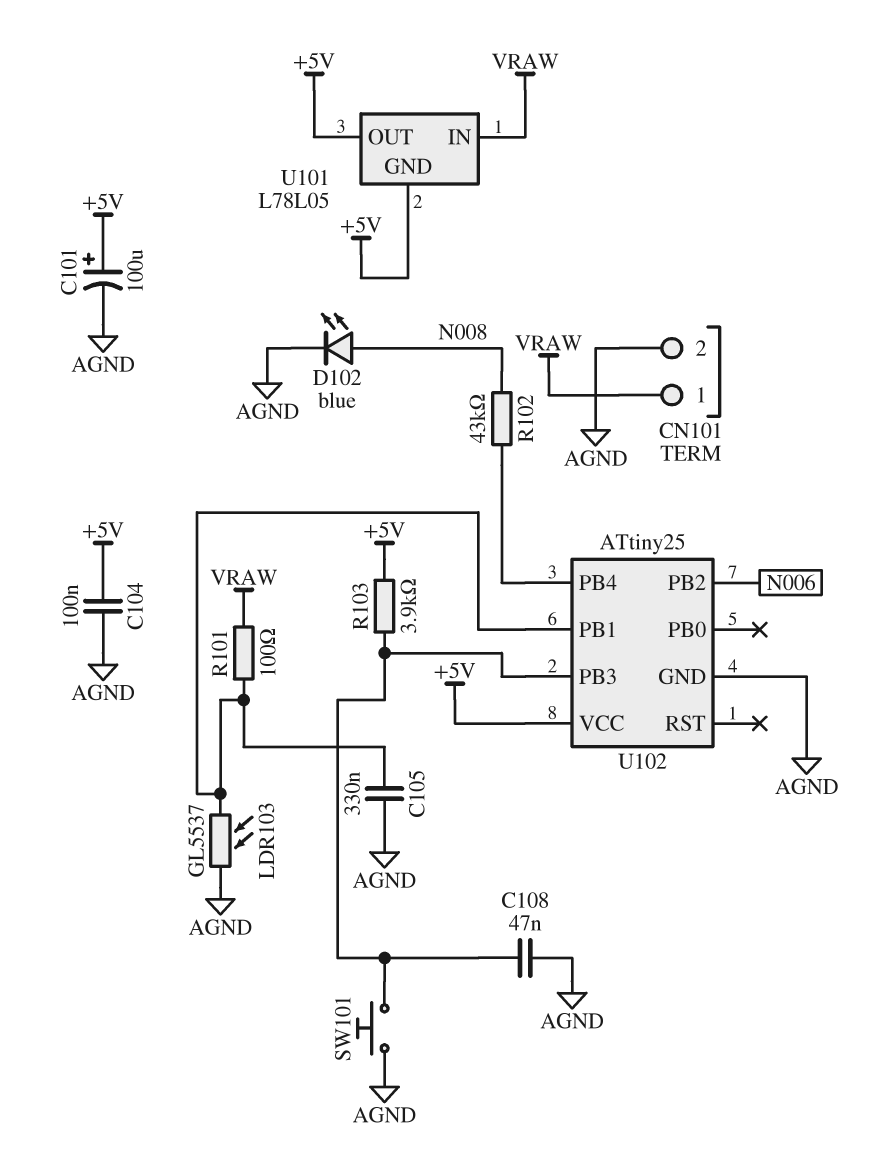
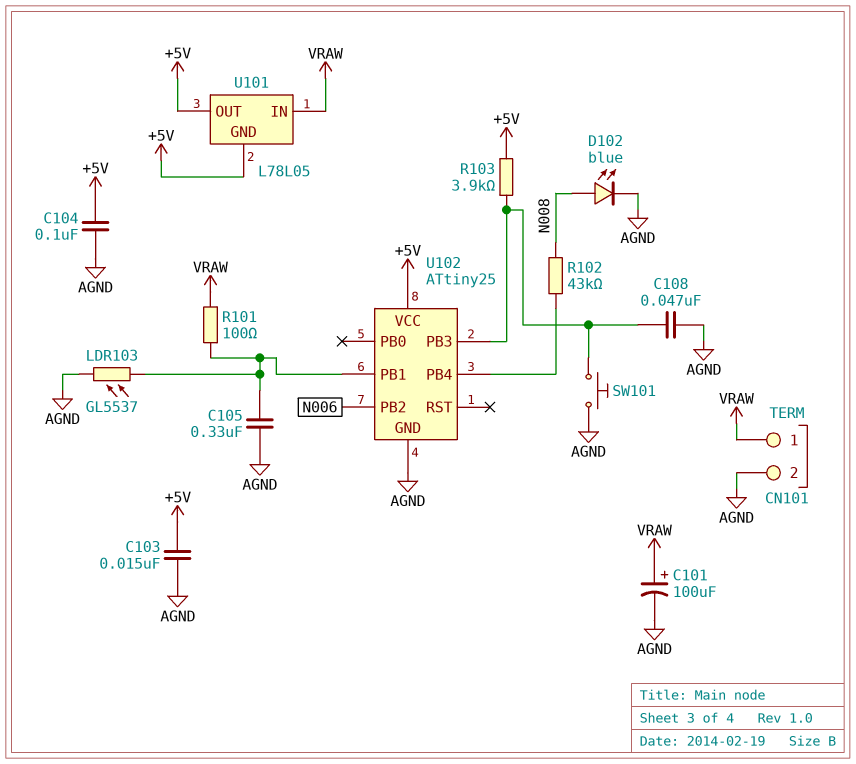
C101: 100uF (plus +5V, minus AGND) -> 100uF (plus VRAW, minus AGND)
C103: none -> 15nF (+5V, AGND)

